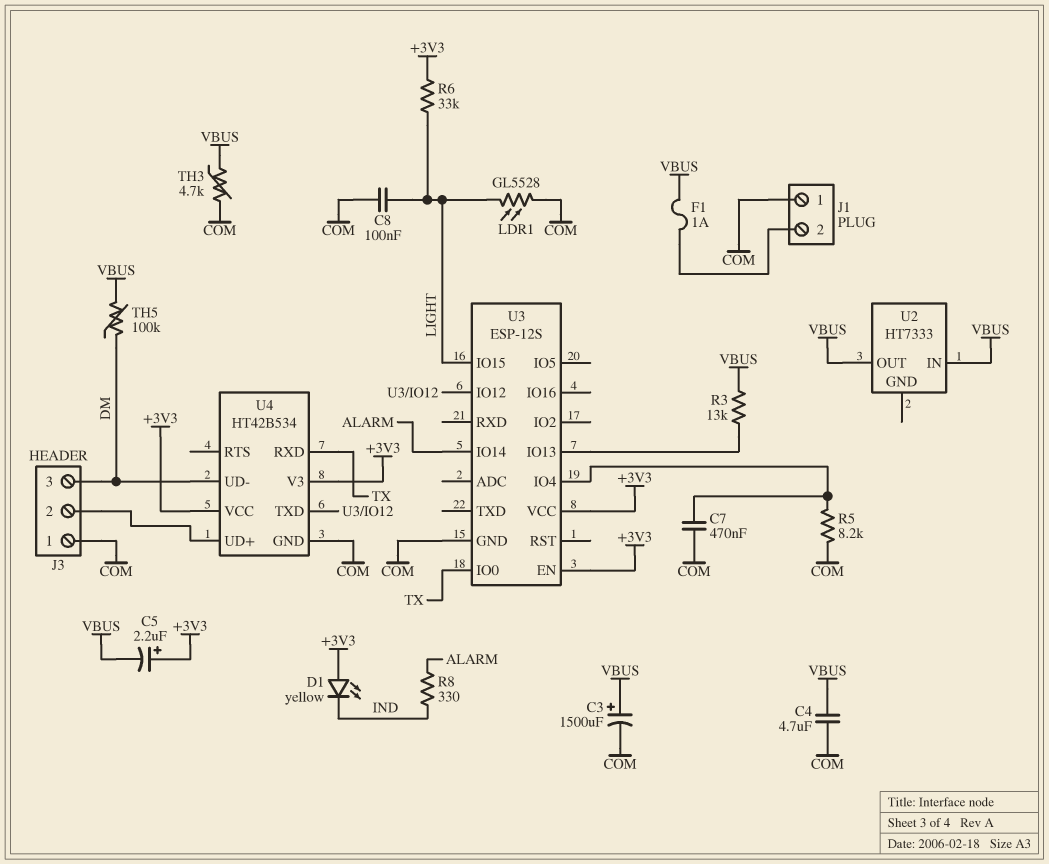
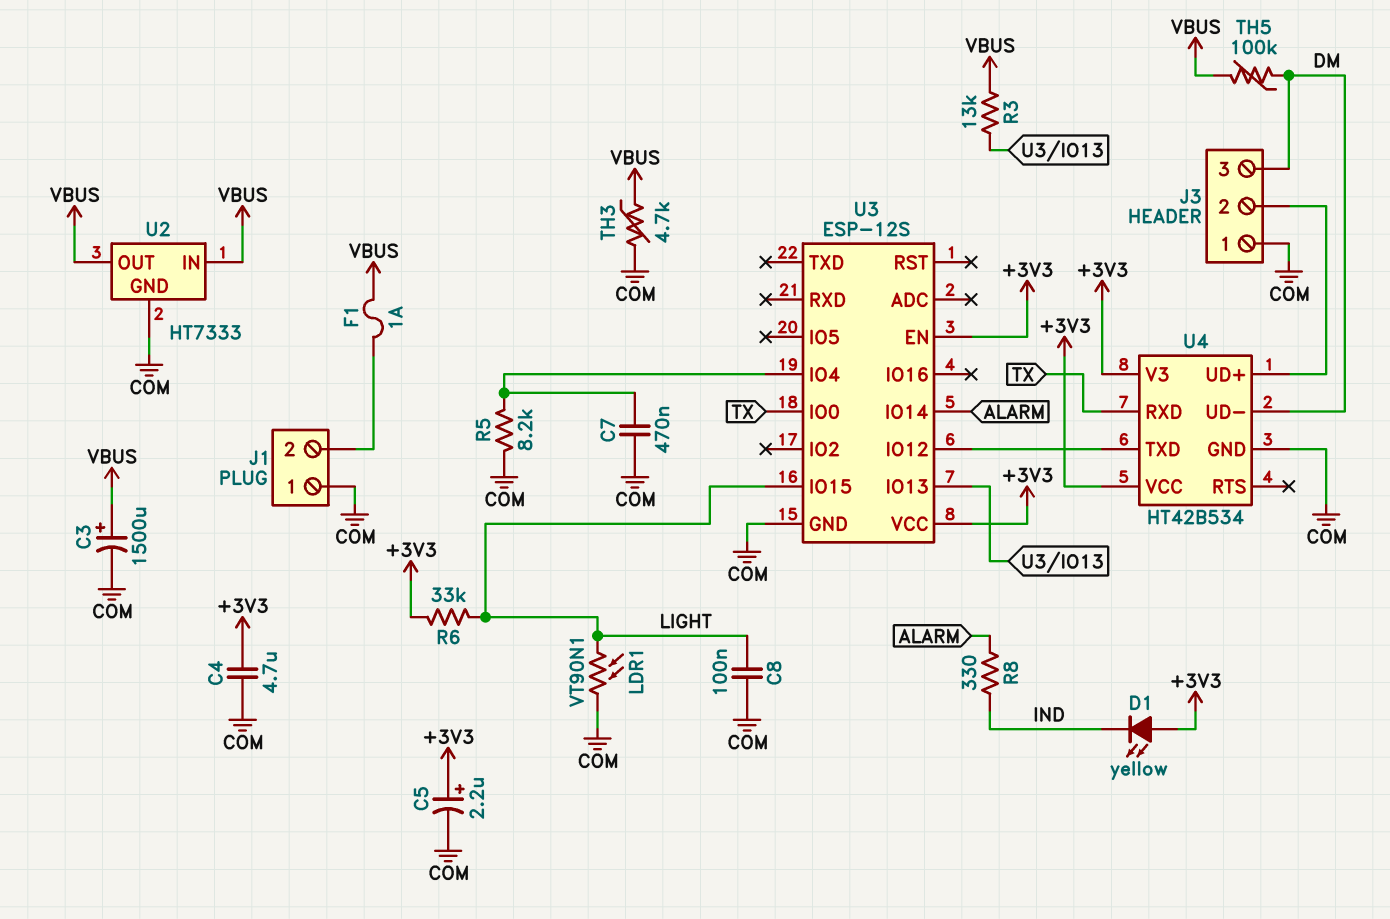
C4: 4.7uF (COM, VBUS) -> 4.7uF (+3V3, COM)
C5: 2.2uF (plus +3V3, minus VBUS) -> 2.2uF (plus +3V3, minus COM)
LDR1: GL5528 (COM, LIGHT) -> VT90N1 (COM, LIGHT)
U2 pin GND: none -> COM

